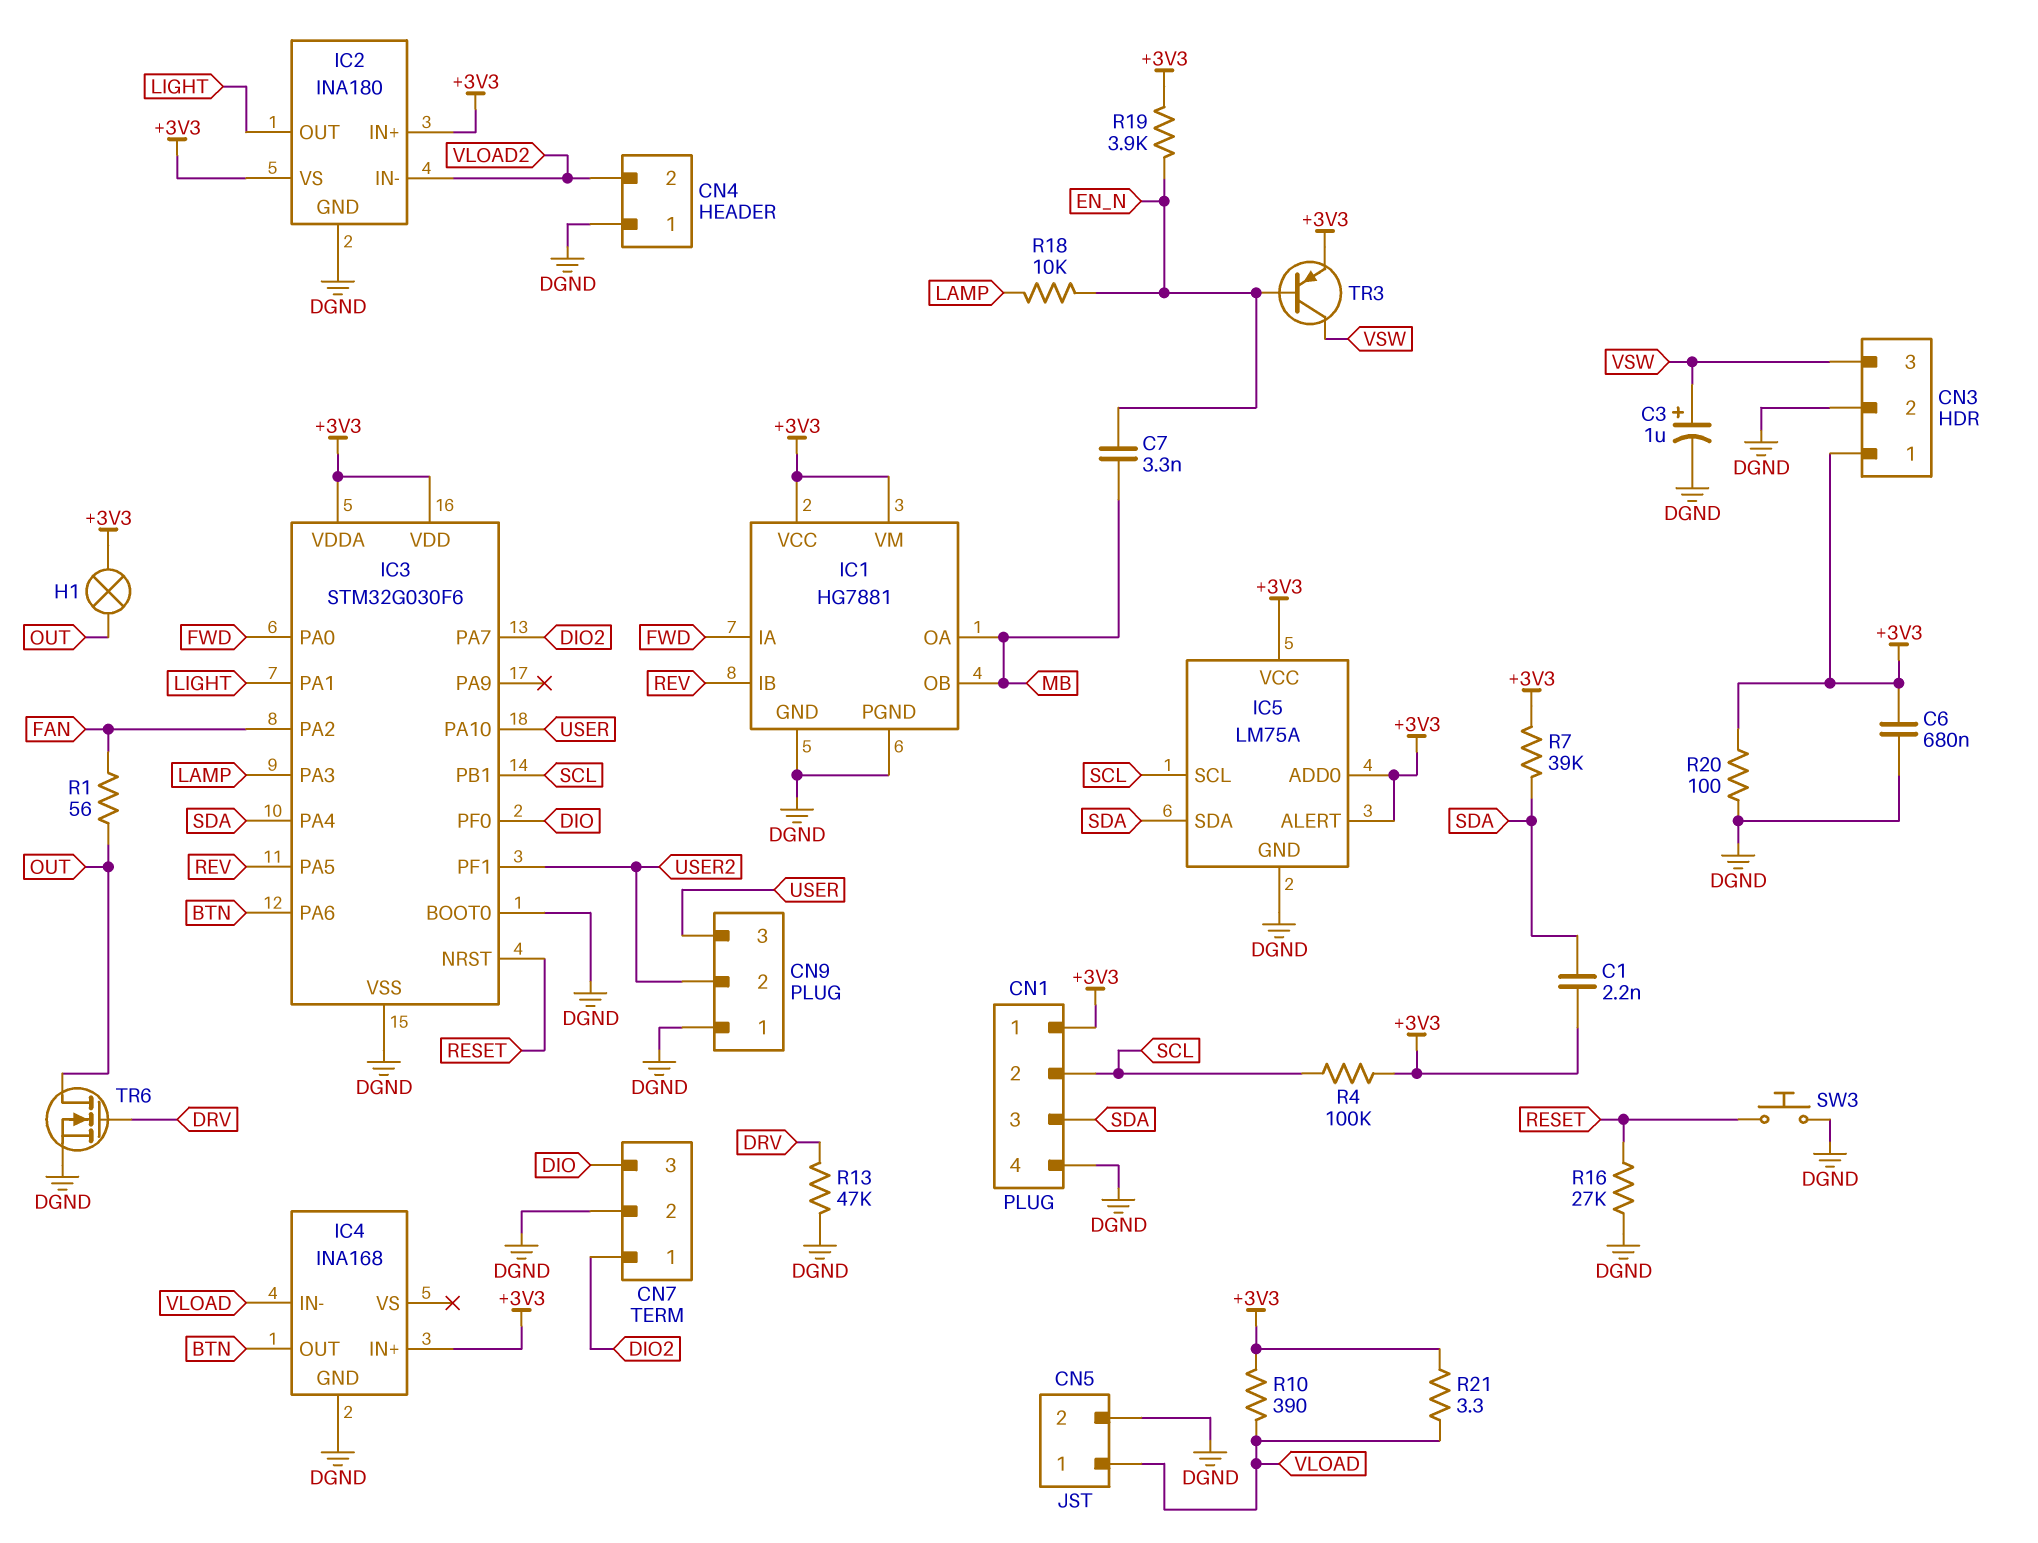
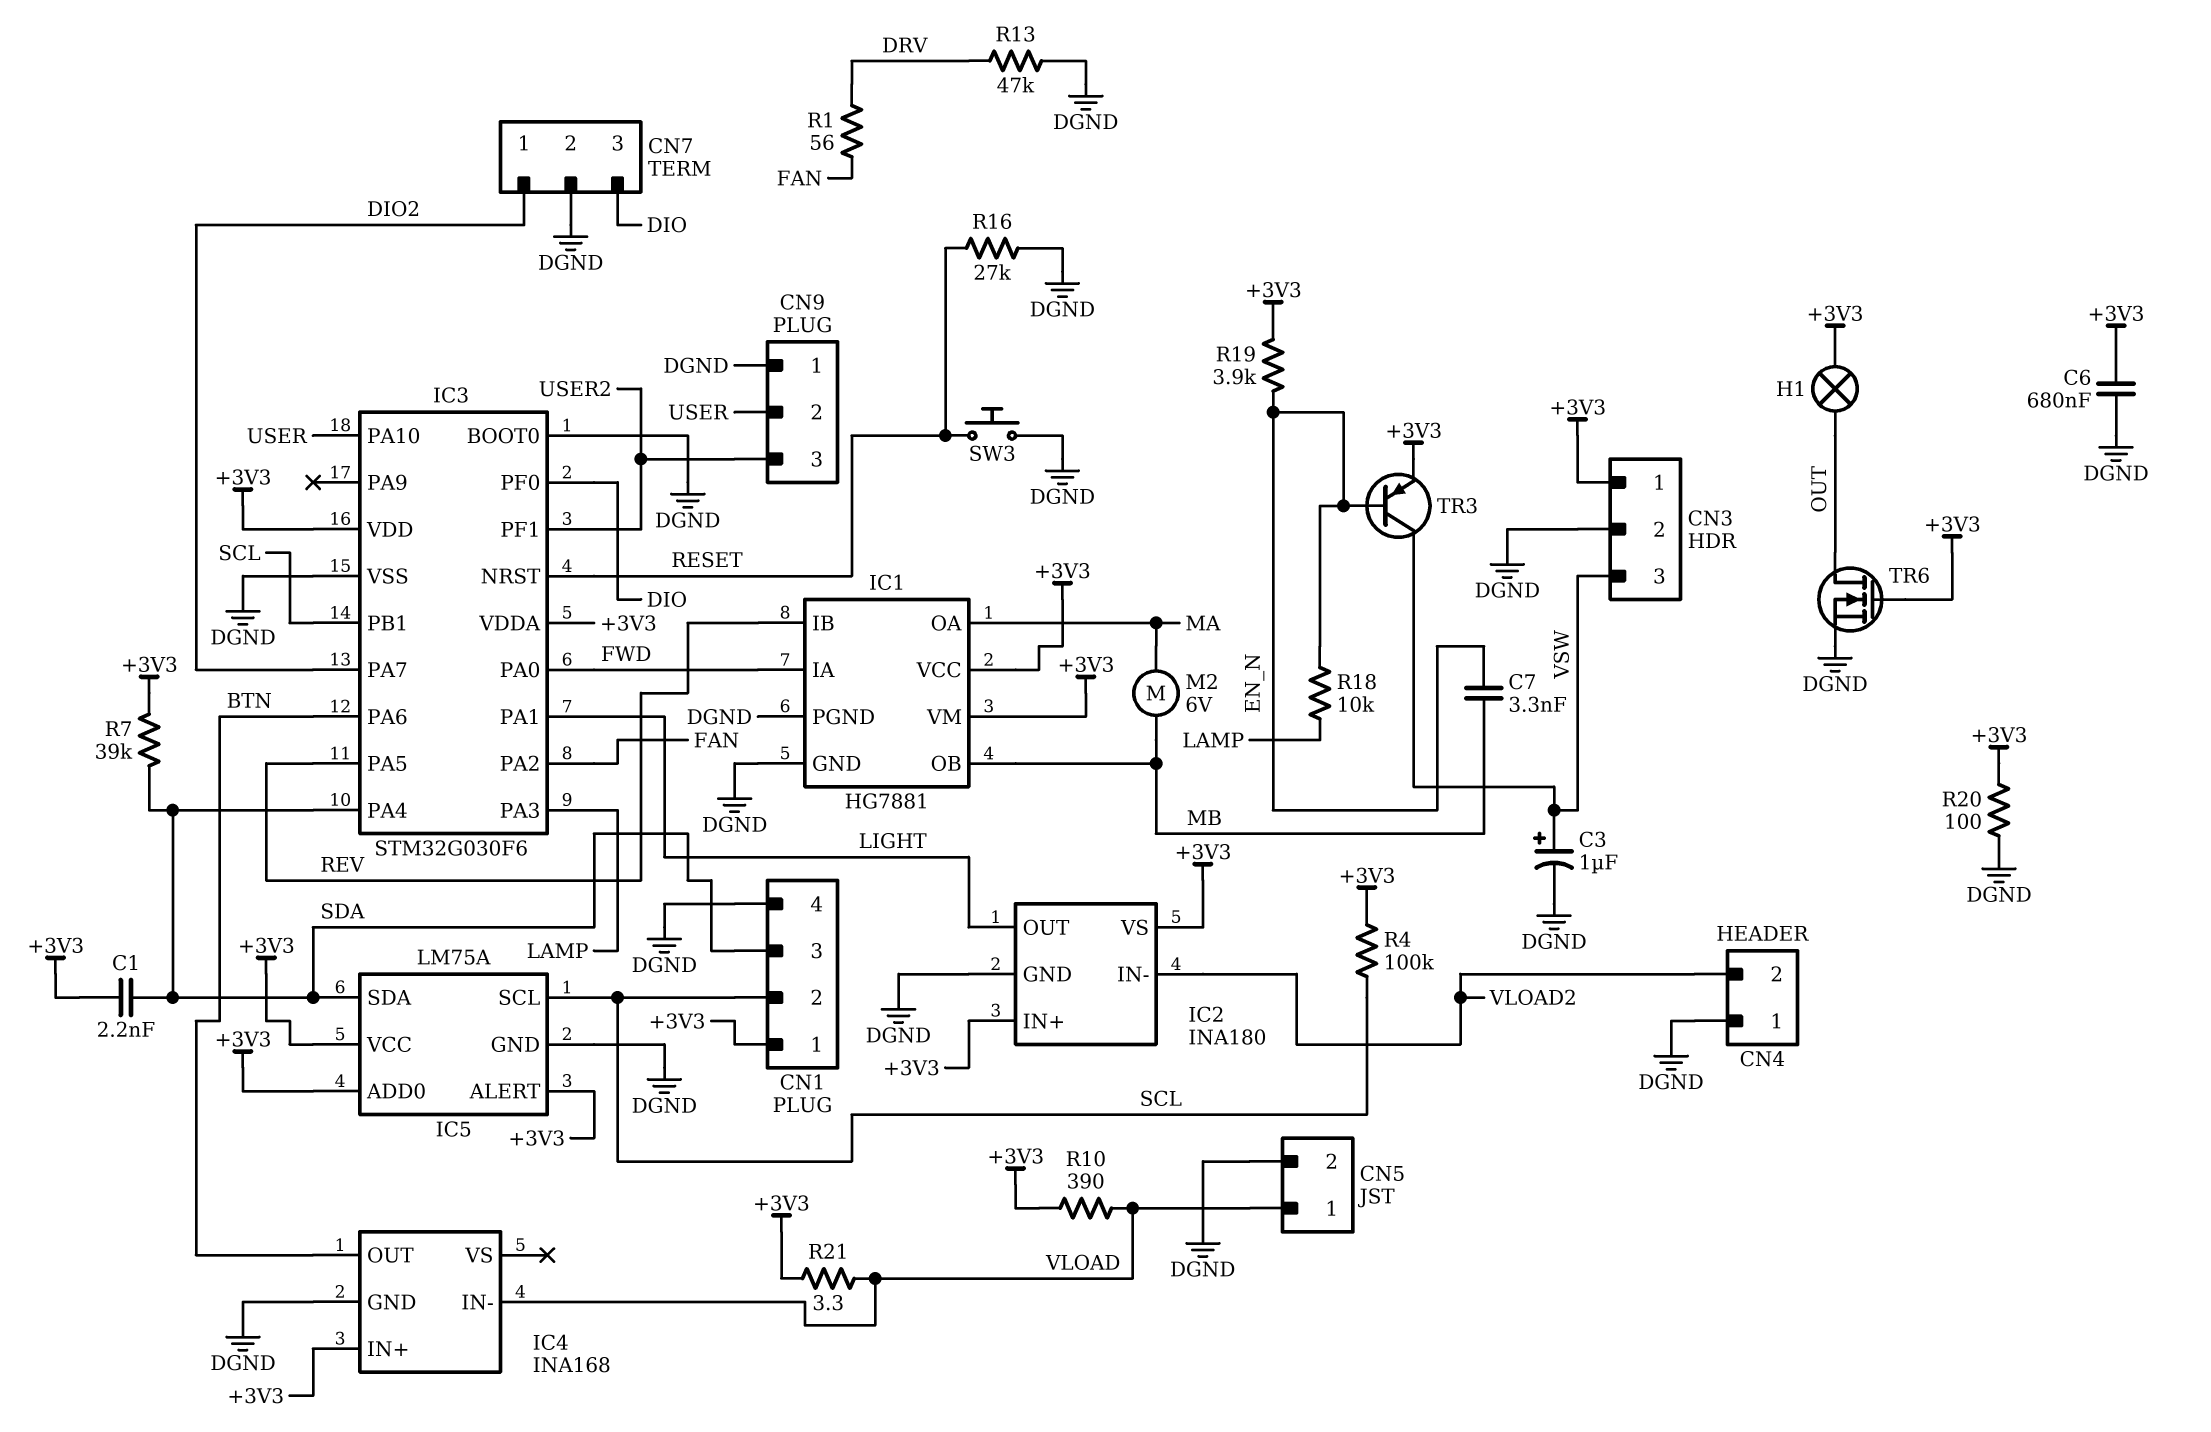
CN9 pin 2: USER2 -> USER
CN9 pin 3: USER -> USER2
IC1 pin OA: MB -> MA
M2: none -> motor 6V (MA, MB)
R1: 56 (FAN, OUT) -> 56 (DRV, FAN)
TR6: NMOS (G DRV, D OUT, S DGND) -> NMOS (G +3V3, D OUT, S DGND)

